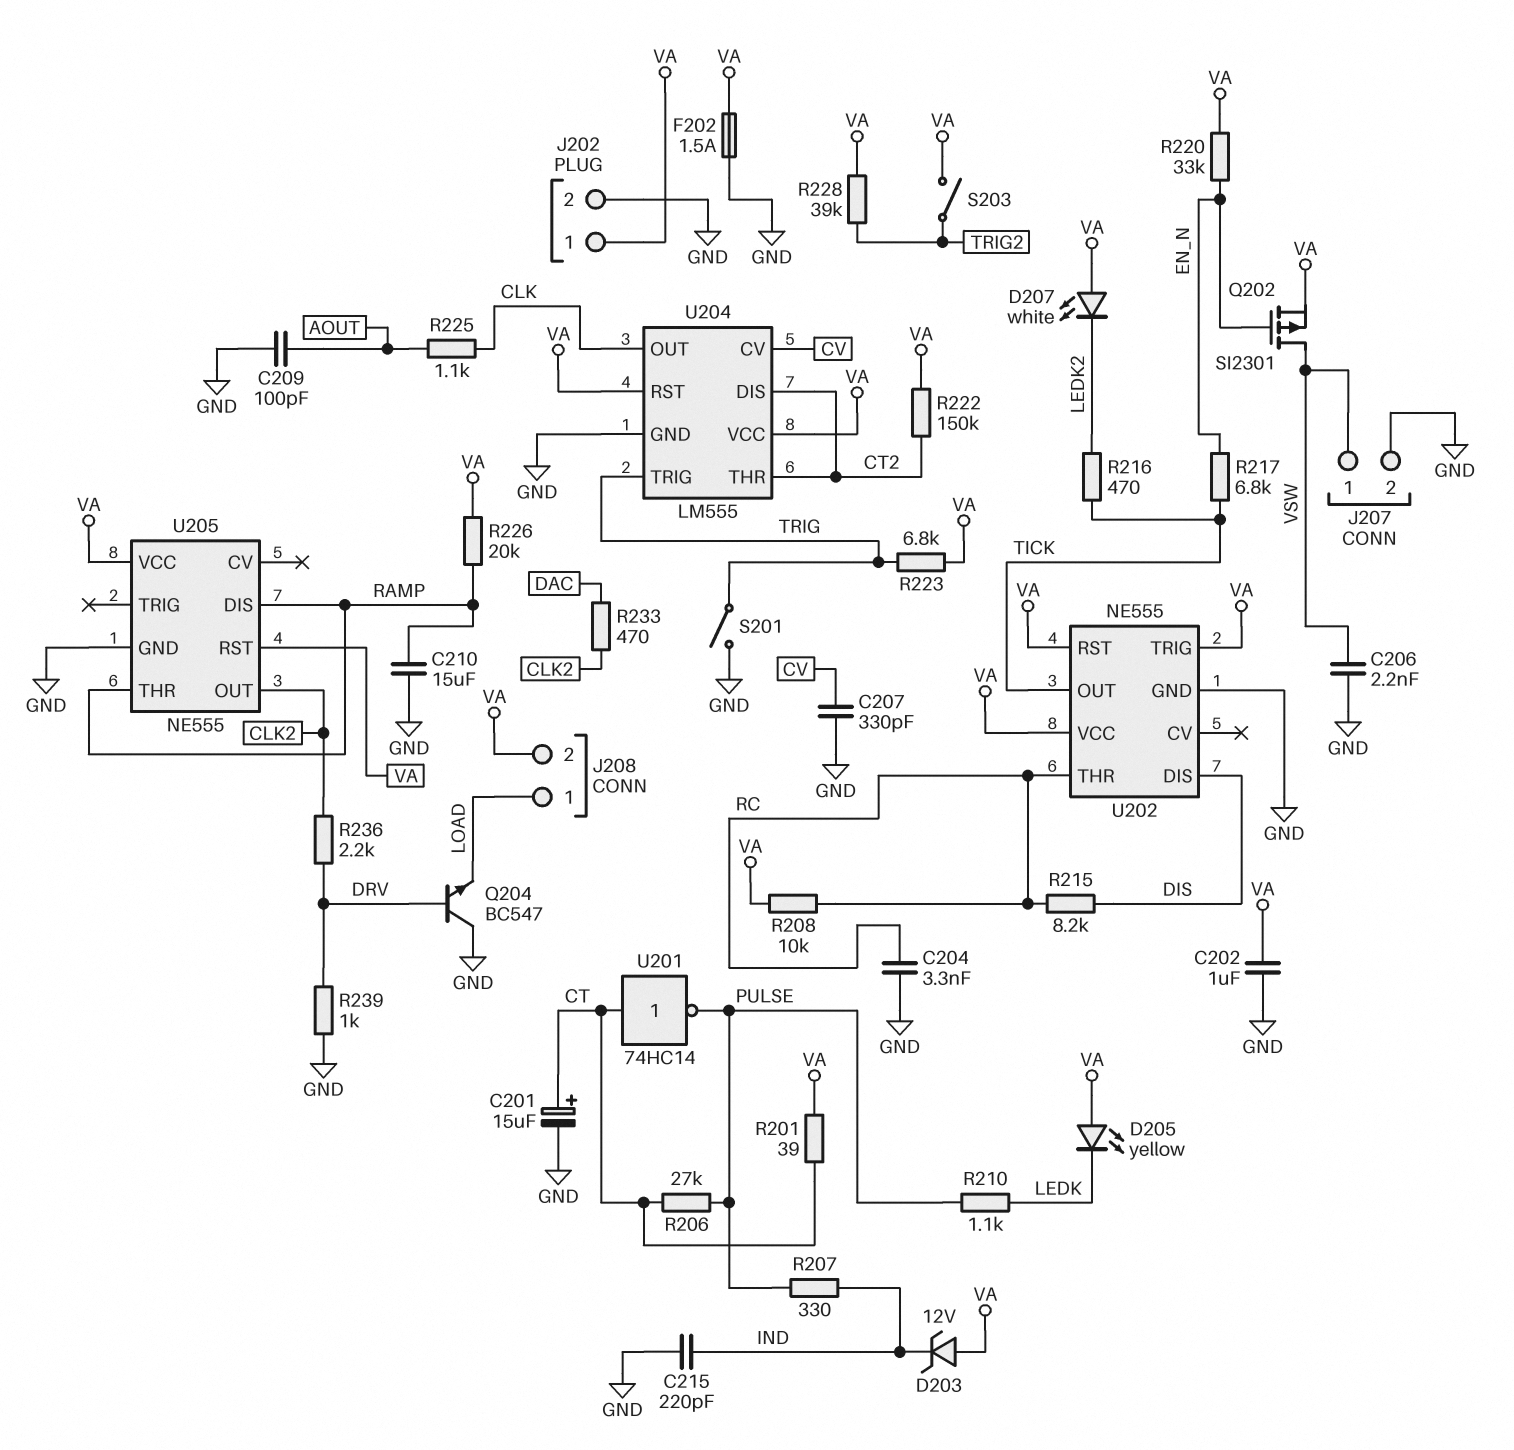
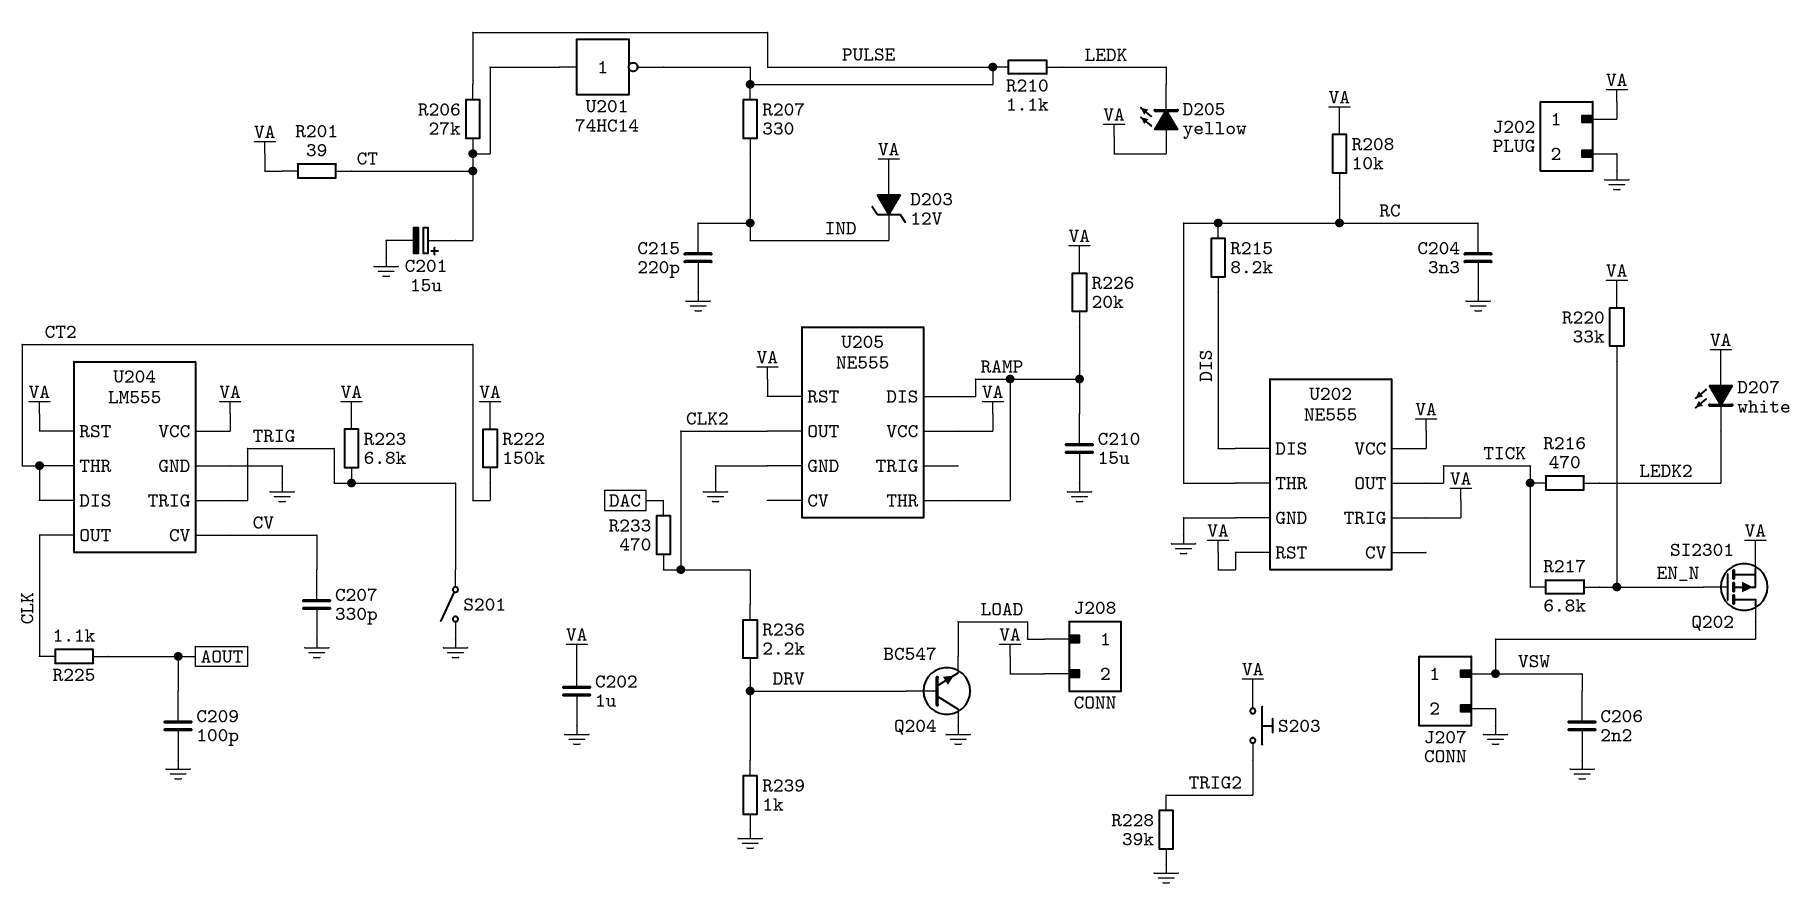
F202: 1.5A (GND, VA) -> none
R228: 39k (TRIG2, VA) -> 39k (GND, TRIG2)
S203: switch (TRIG2, VA) -> button (TRIG2, VA)

